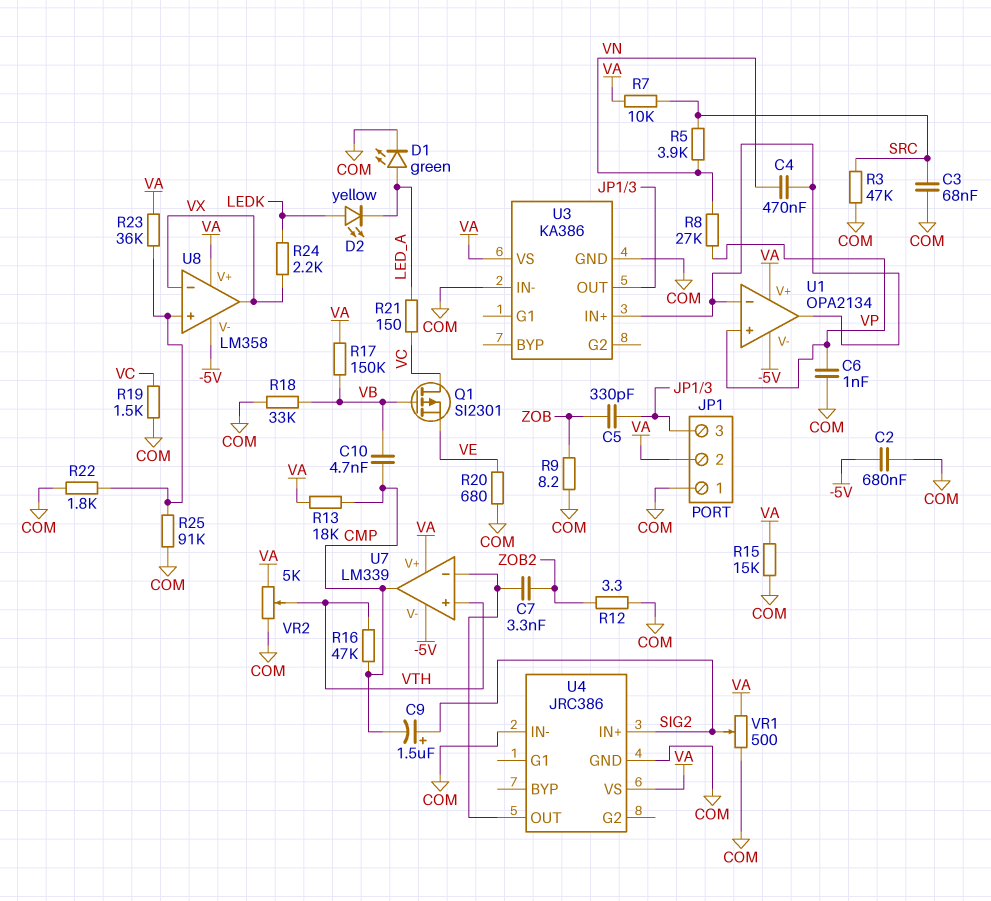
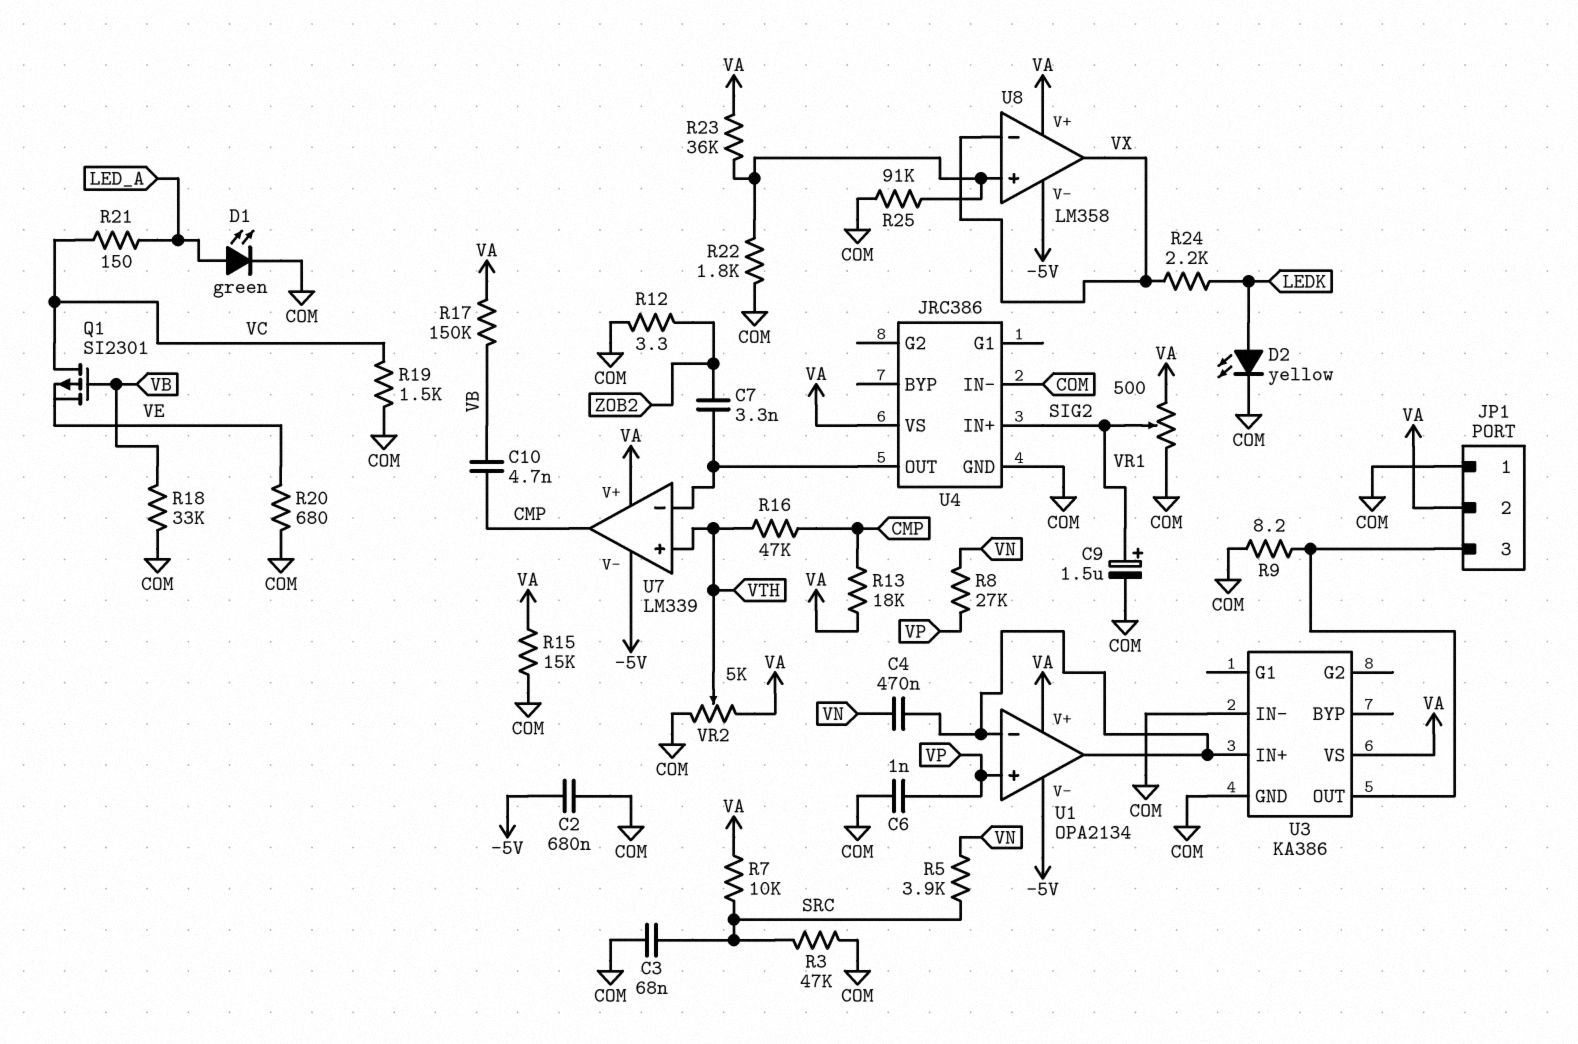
C5: 330pF (JP1/3, ZOB) -> none
C9: 1.5uF (plus SIG2, minus CMP) -> 1.5uF (plus SIG2, minus COM)
D2: LED yellow (A LEDK, K LED_A) -> LED yellow (A LEDK, K COM)
R9: 8.2 (COM, ZOB) -> 8.2 (COM, JP1/3)

